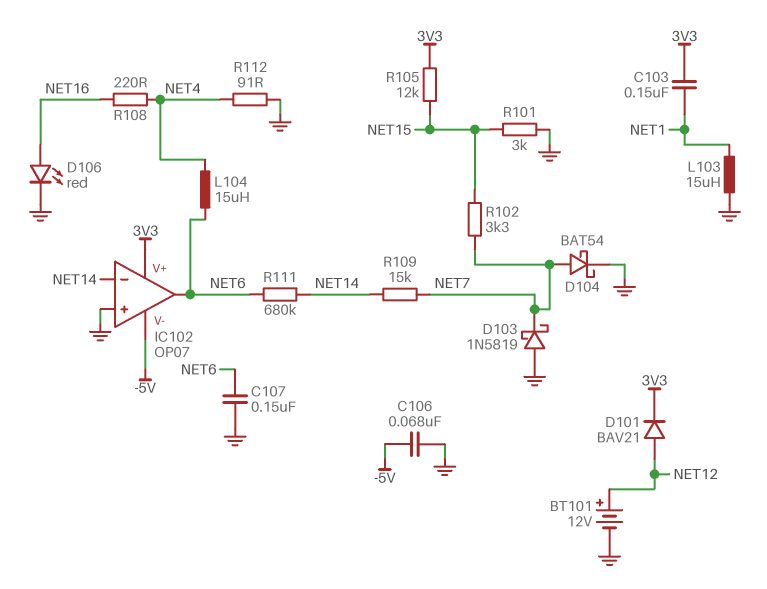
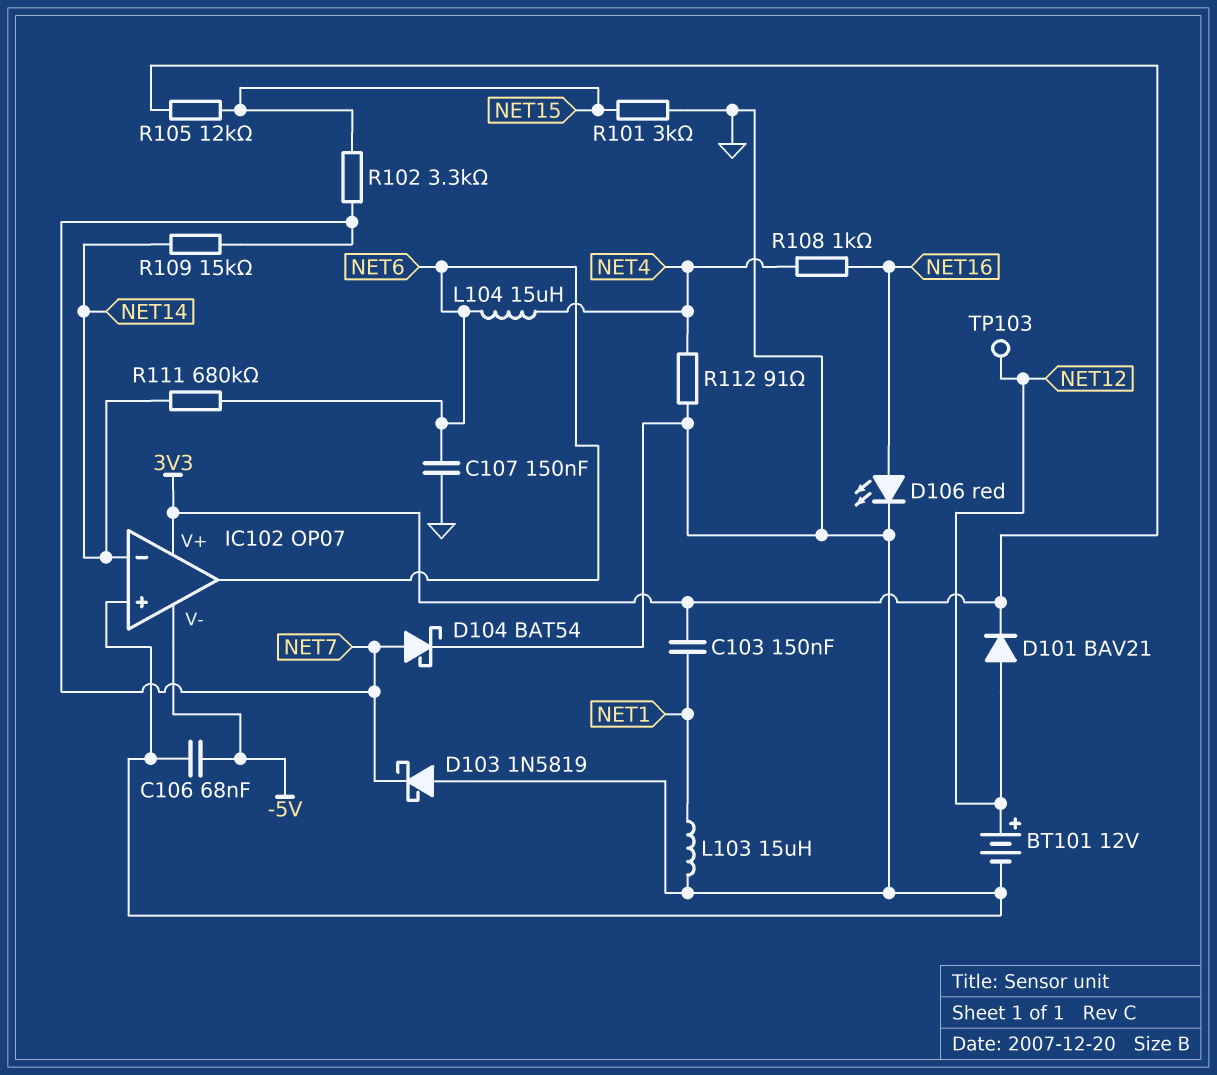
R108: 220 (NET4, NET16) -> 1k (NET4, NET16)
TP103: none -> test point (NET12)

